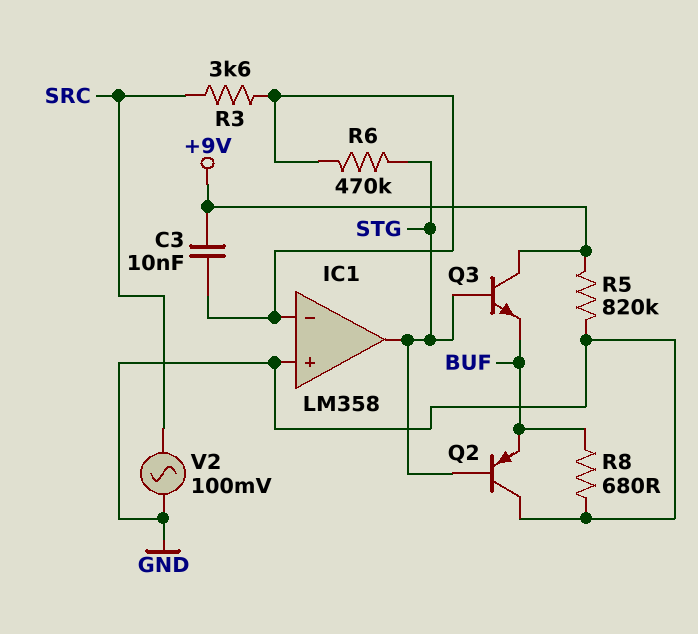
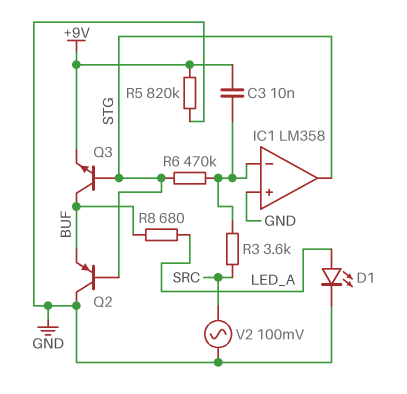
D1: none -> LED (A LED_A, K GND)
Q3: NPN (B STG, C +9V, E BUF) -> NPN (B STG, C BUF, E +9V)
R8: 680 (BUF, GND) -> 680 (BUF, LED_A)

